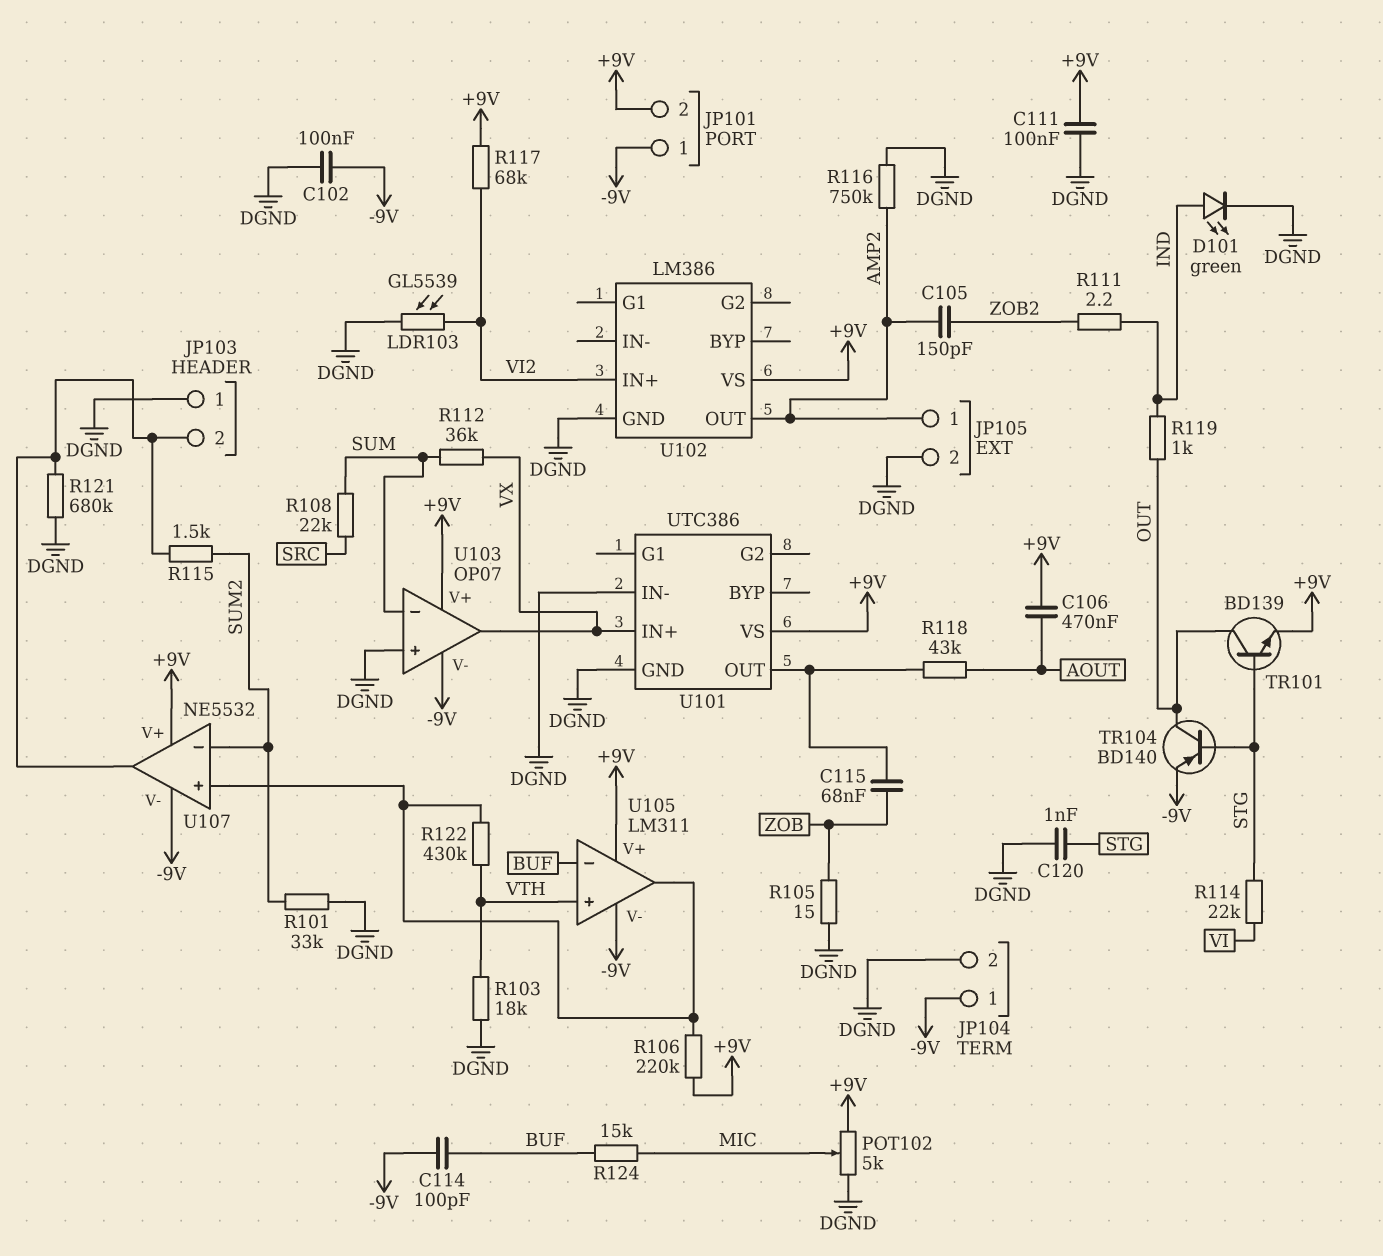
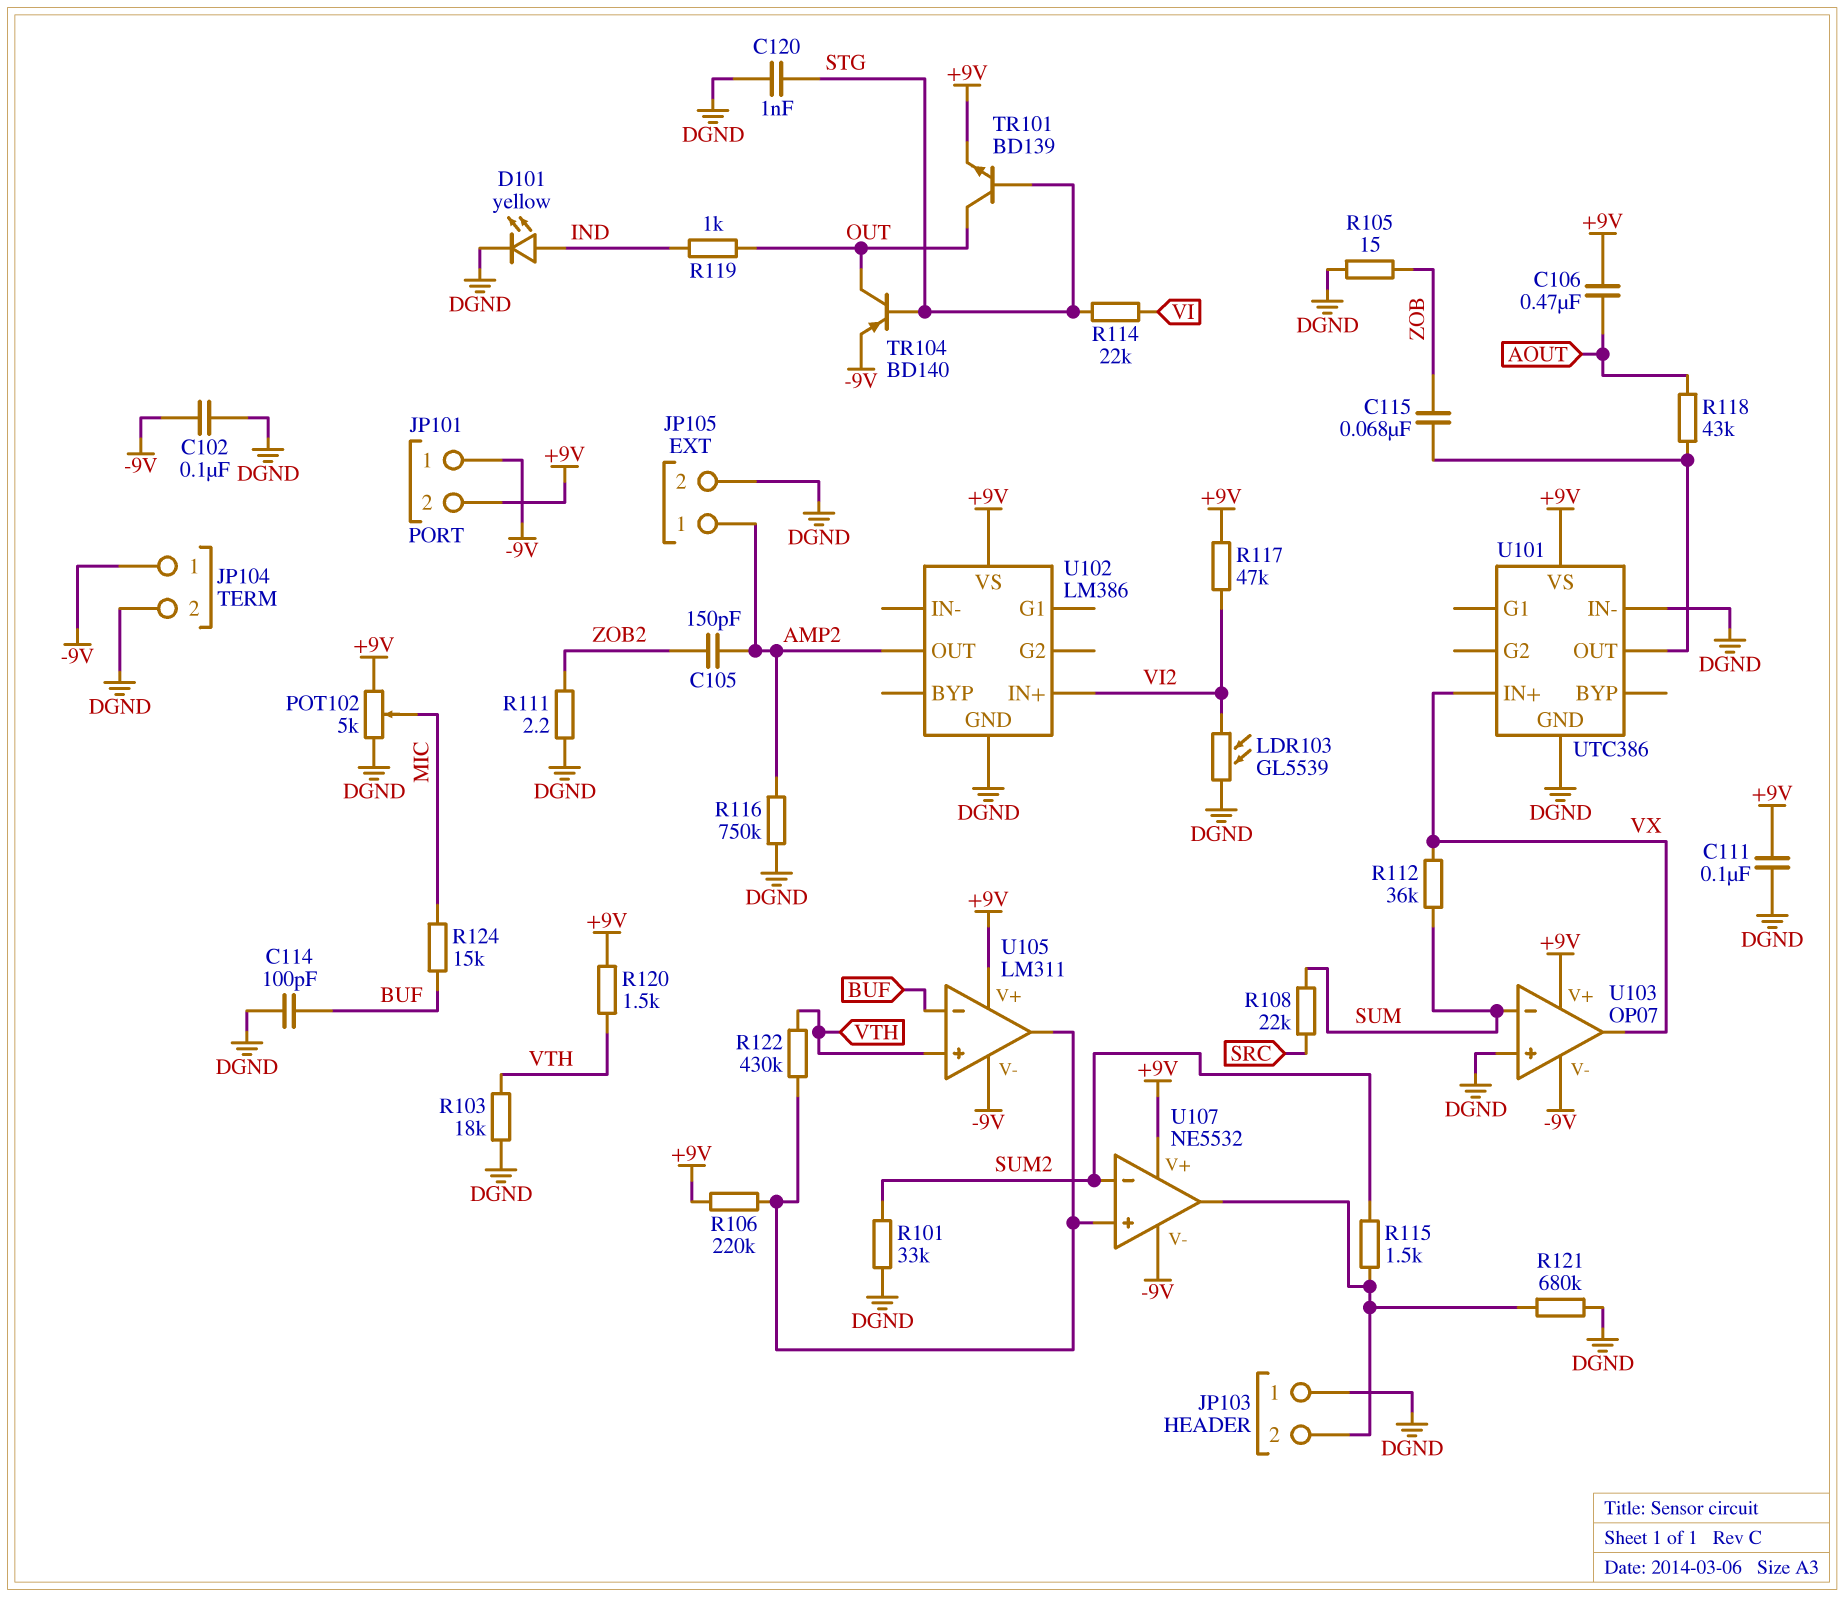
C114: 100pF (-9V, BUF) -> 100pF (BUF, DGND)
D101: LED green (A IND, K DGND) -> LED yellow (A IND, K DGND)
R111: 2.2 (IND, ZOB2) -> 2.2 (DGND, ZOB2)
R117: 68k (+9V, VI2) -> 47k (+9V, VI2)
R120: none -> 1.5k (+9V, VTH)

